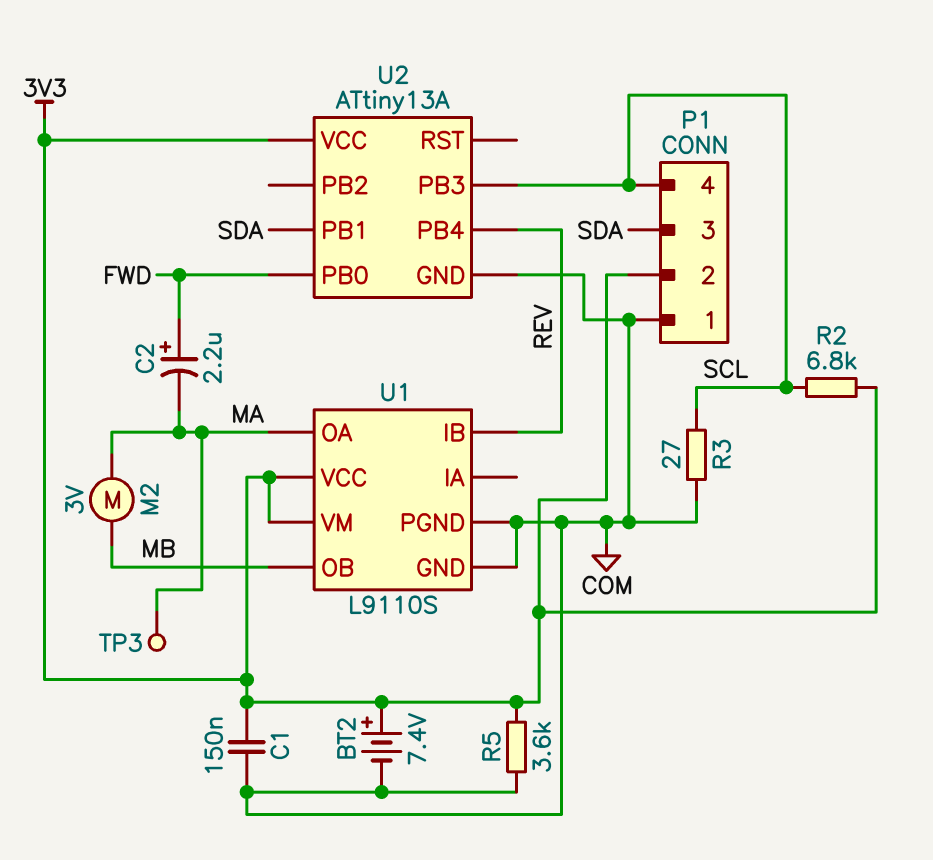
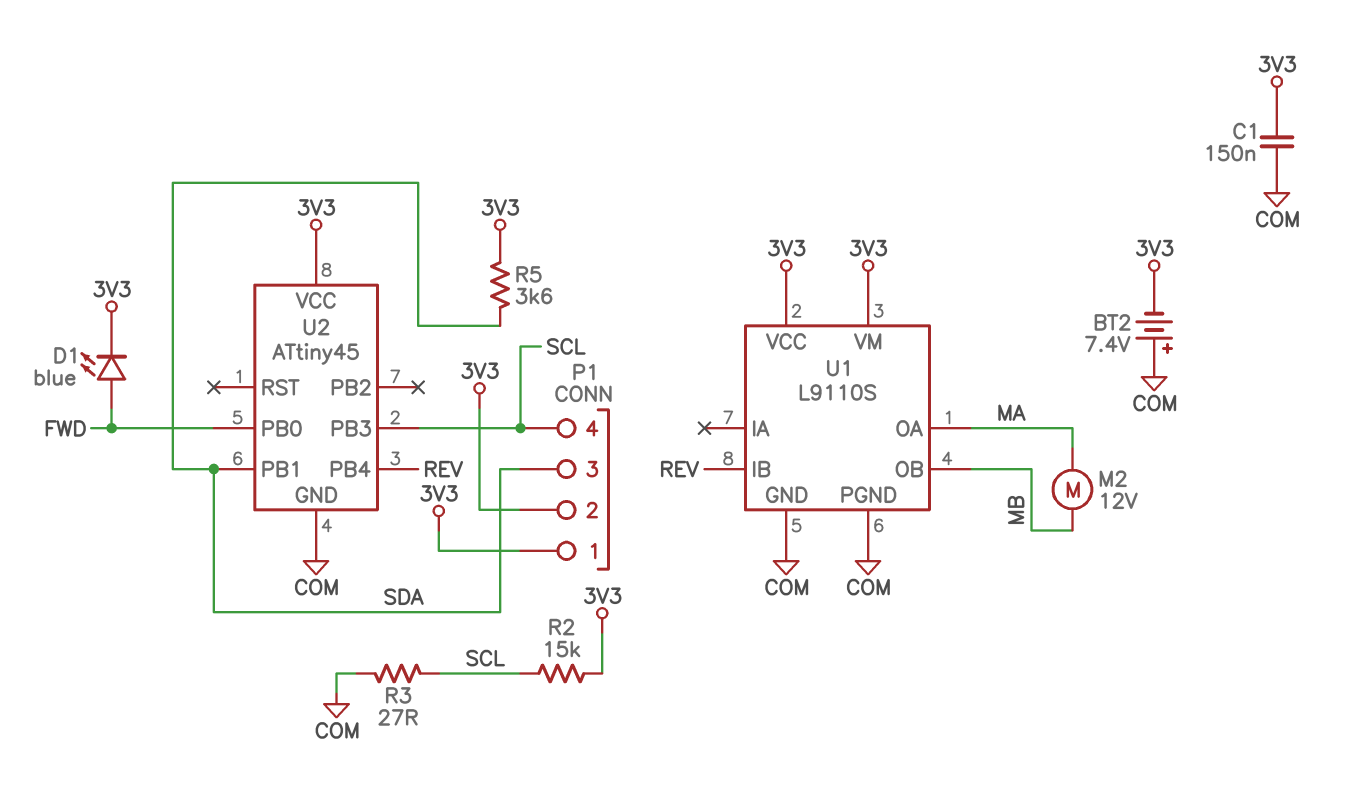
BT2: 7.4V (plus 3V3, minus COM) -> 7.4V (plus COM, minus 3V3)
C2: 2.2uF (plus FWD, minus MA) -> none
D1: none -> LED blue (A FWD, K 3V3)
M2: motor 3V (MA, MB) -> motor 12V (MA, MB)
P1 pin 1: COM -> 3V3
R2: 6.8k (3V3, SCL) -> 15k (3V3, SCL)
R5: 3.6k (3V3, COM) -> 3.6k (3V3, SDA)
TP3: test point (MA) -> none
U2: ATtiny13A -> ATtiny45

